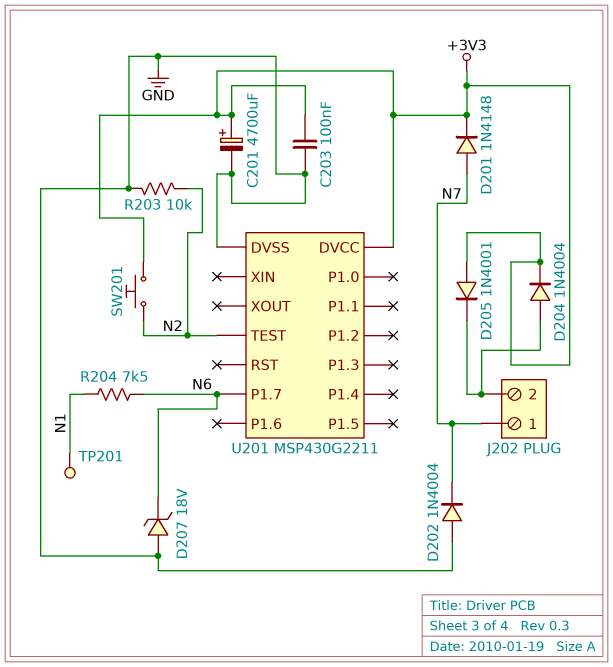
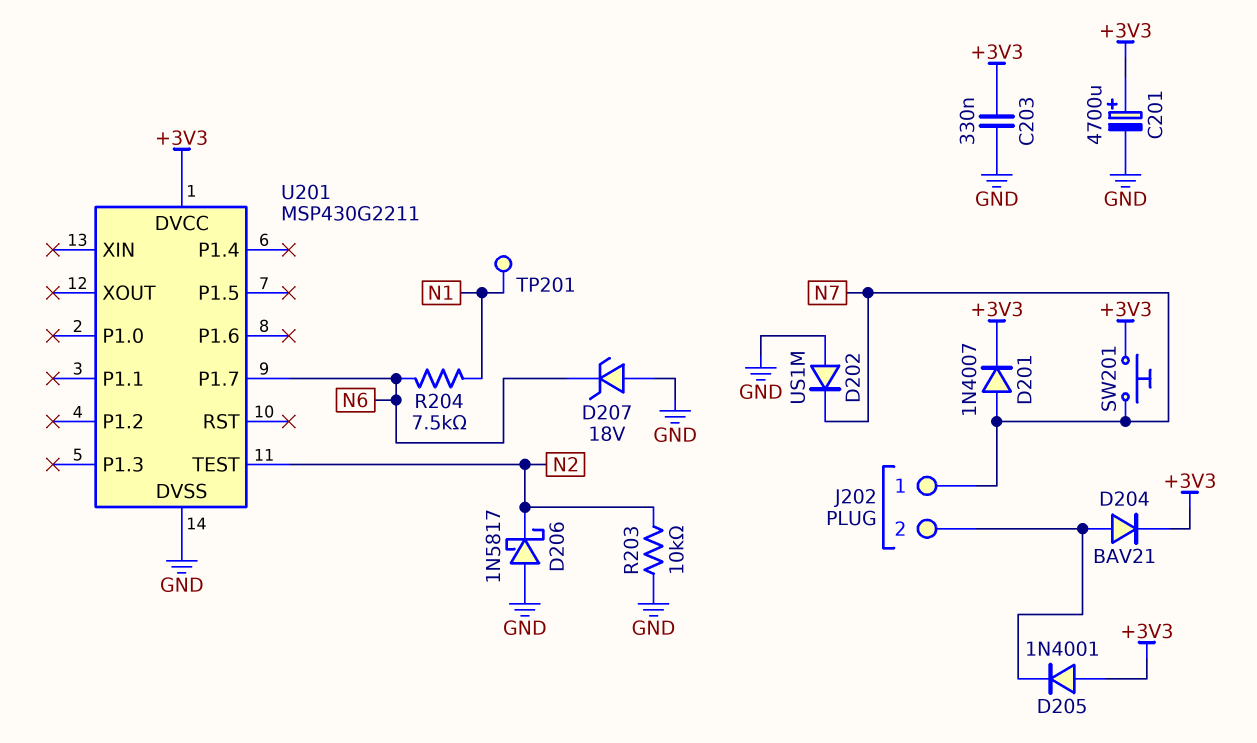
C203: 100nF (+3V3, GND) -> 330nF (+3V3, GND)
D201: diode 1N4148 (A N7, K +3V3) -> diode 1N4007 (A N7, K +3V3)
D202: diode 1N4004 (A GND, K N7) -> diode US1M (A GND, K N7)
D204: diode 1N4004 (A J202/2, K +3V3) -> diode BAV21 (A J202/2, K +3V3)
D206: none -> schottky 1N5817 (A GND, K N2)
SW201: button (+3V3, N2) -> button (+3V3, N7)

